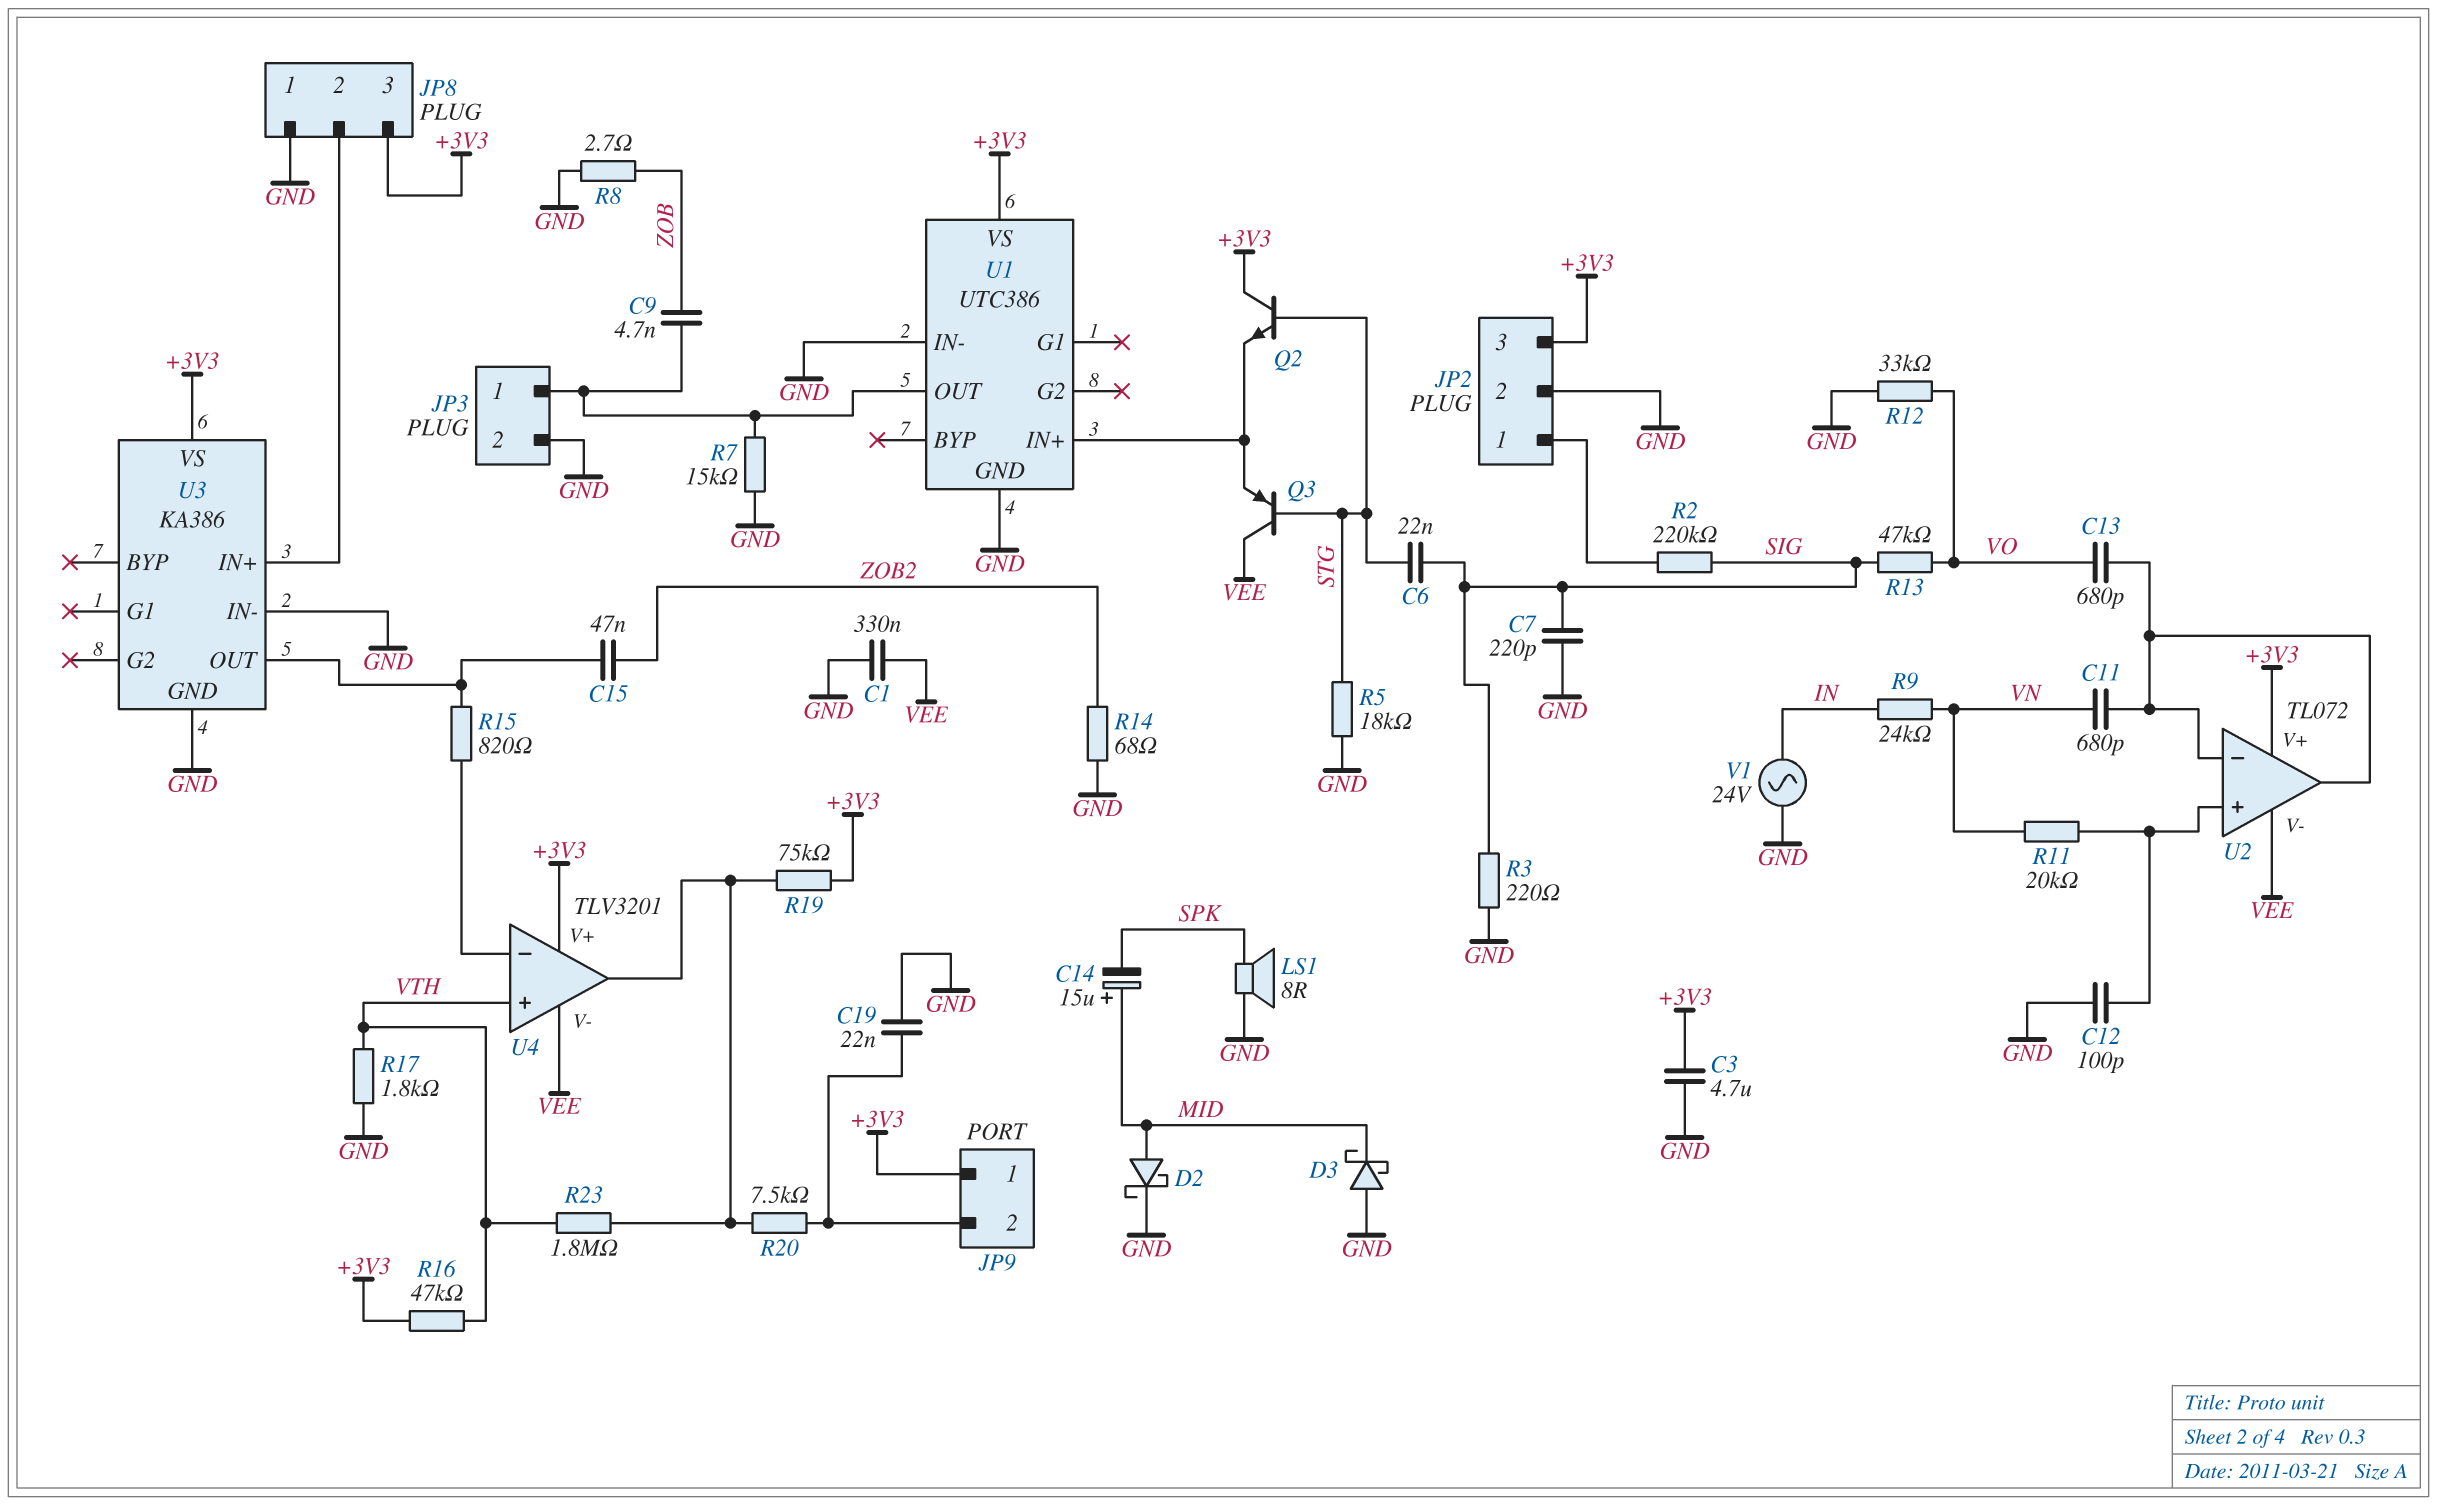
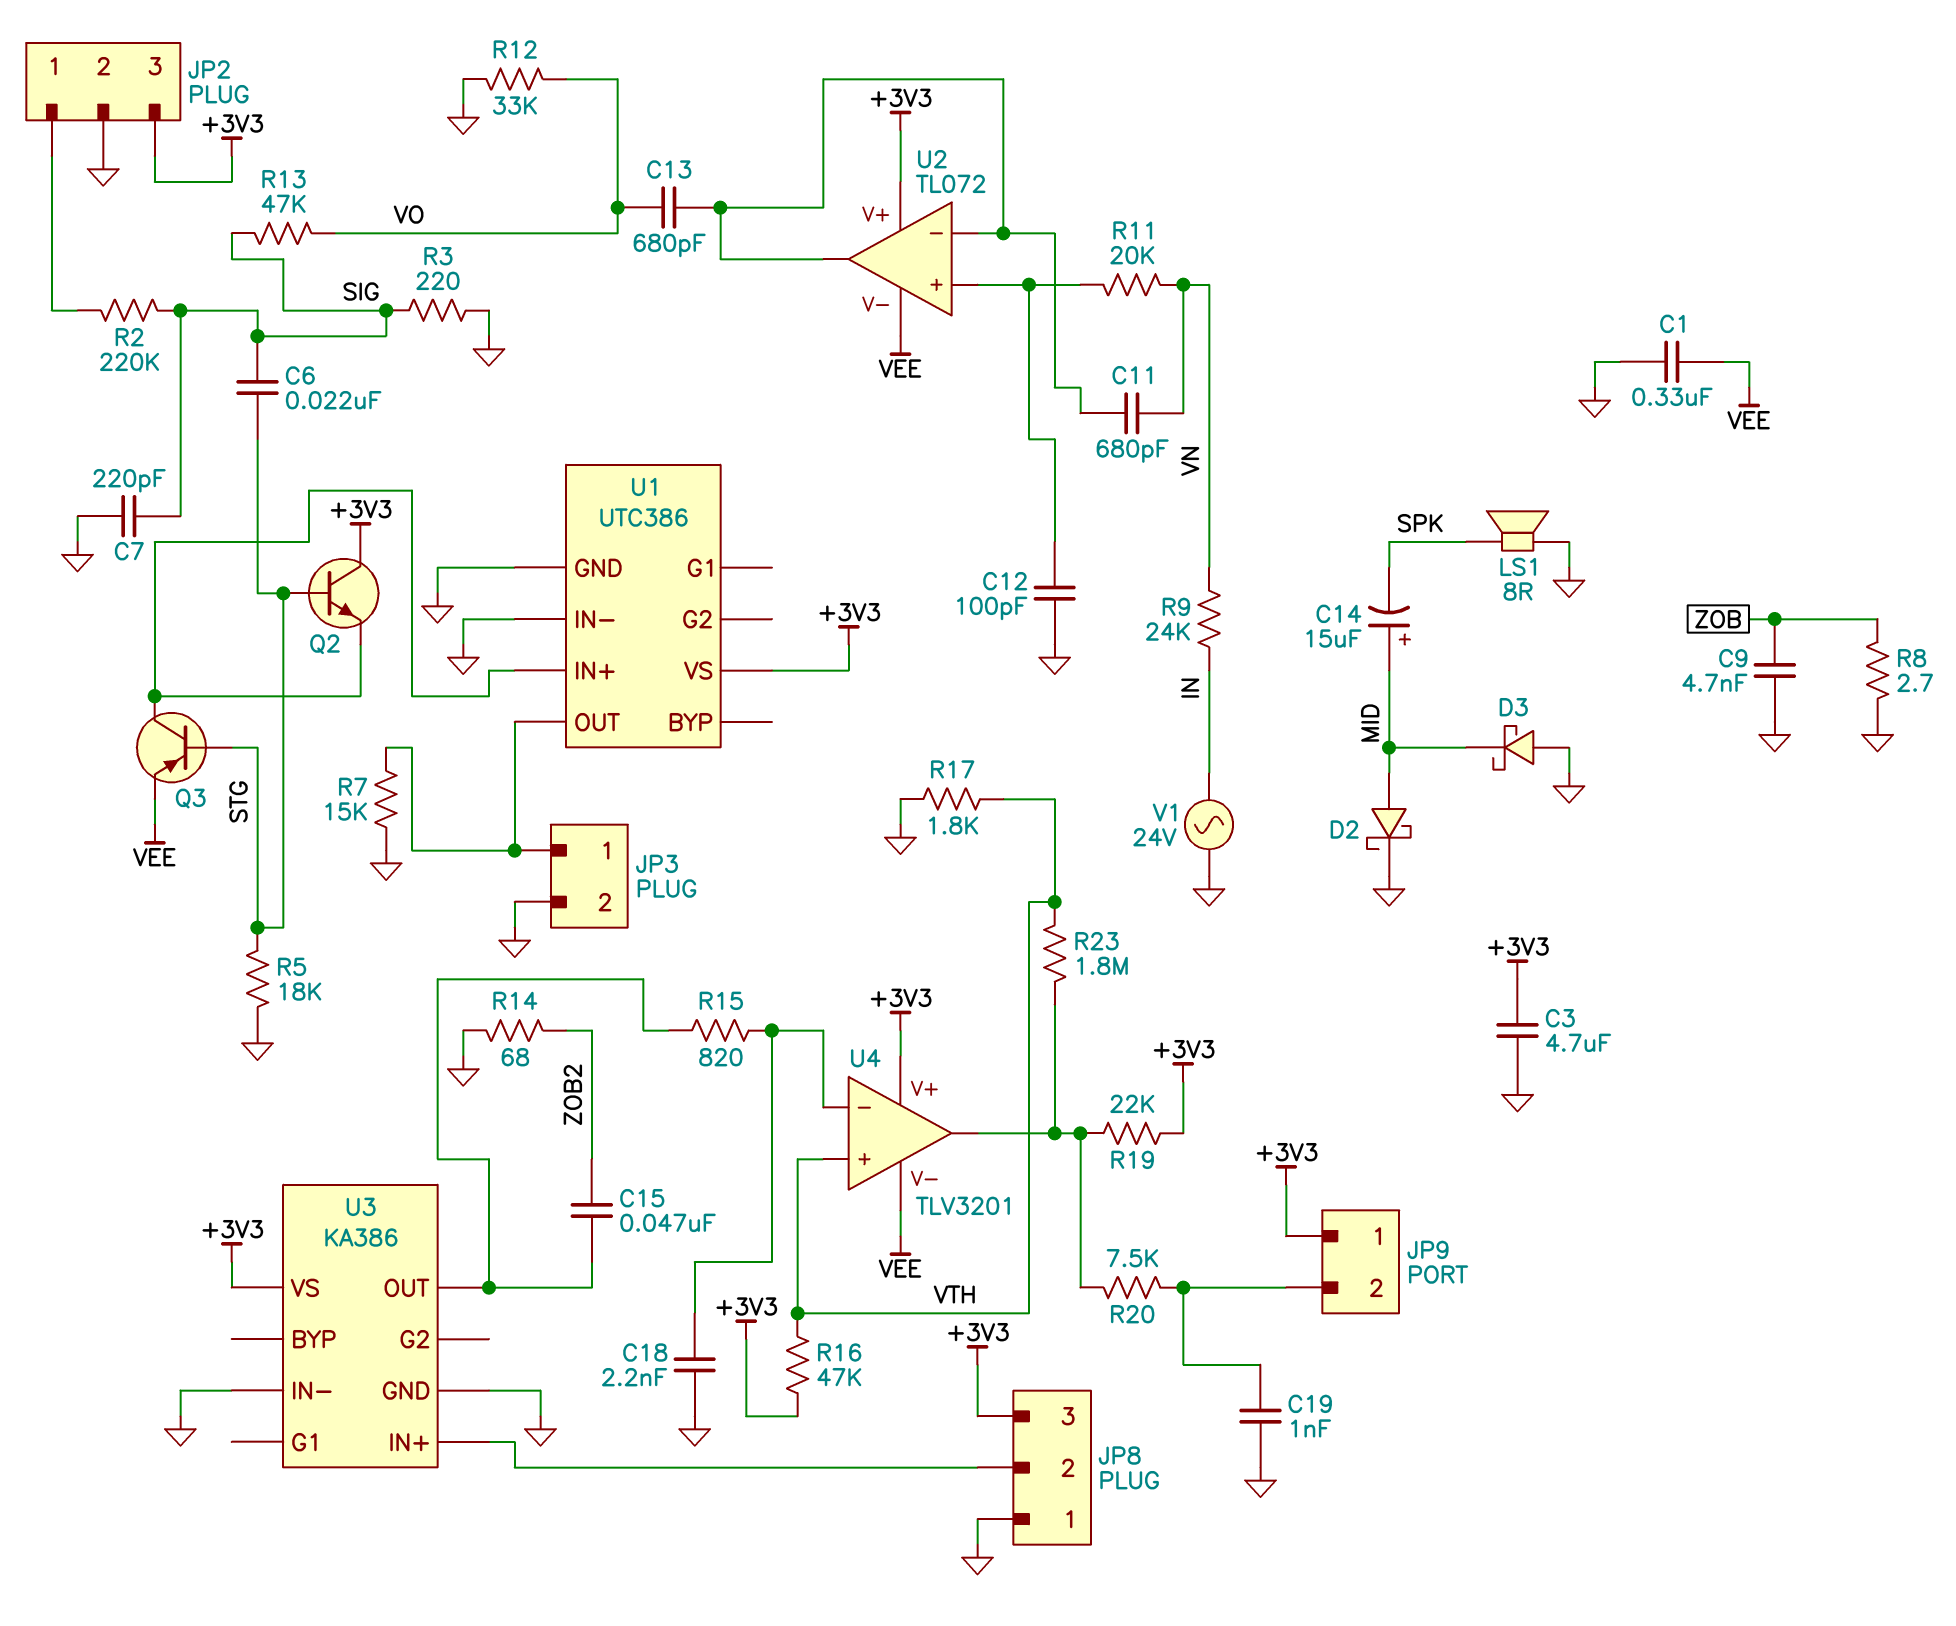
C9: 4.7nF (JP3/1, ZOB) -> 4.7nF (GND, ZOB)
C18: none -> 2.2nF (GND, U4/in-)
C19: 22nF (GND, JP9/2) -> 1nF (GND, JP9/2)
Q3: PNP (B STG, C VEE, E U1/IN+) -> PNP (B STG, C U1/IN+, E VEE)
R19: 75k (+3V3, U4/out) -> 22k (+3V3, U4/out)

